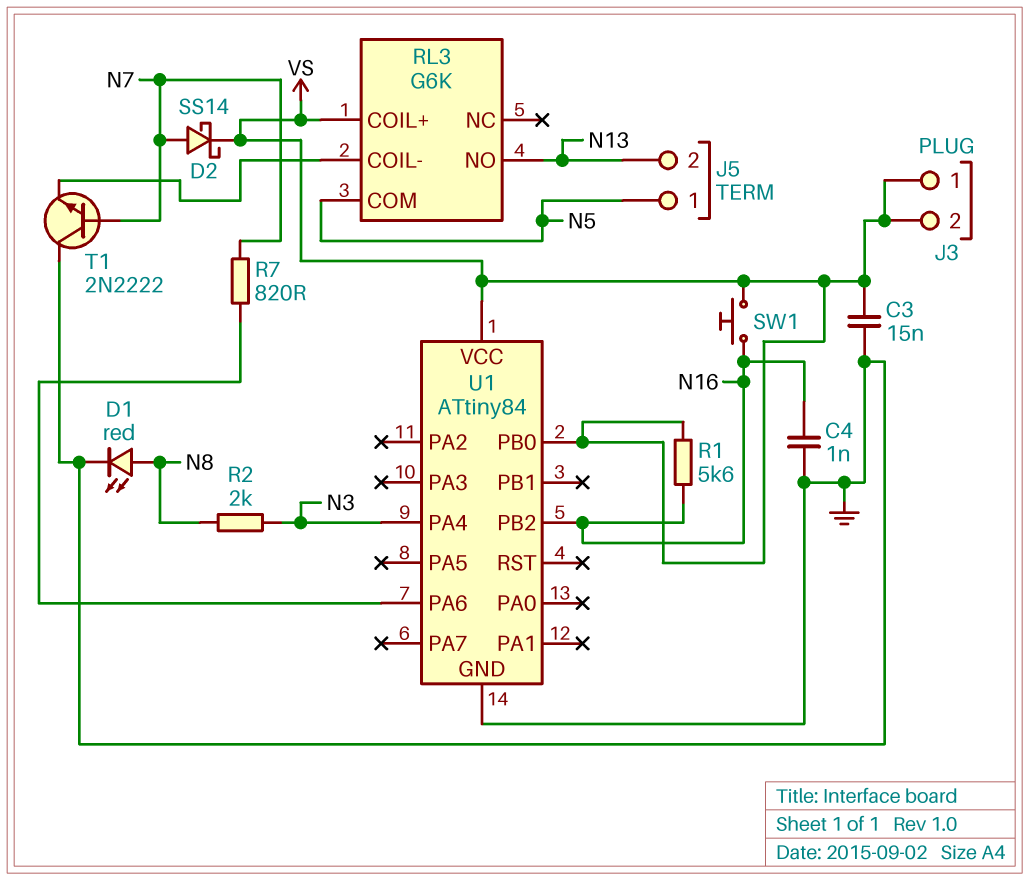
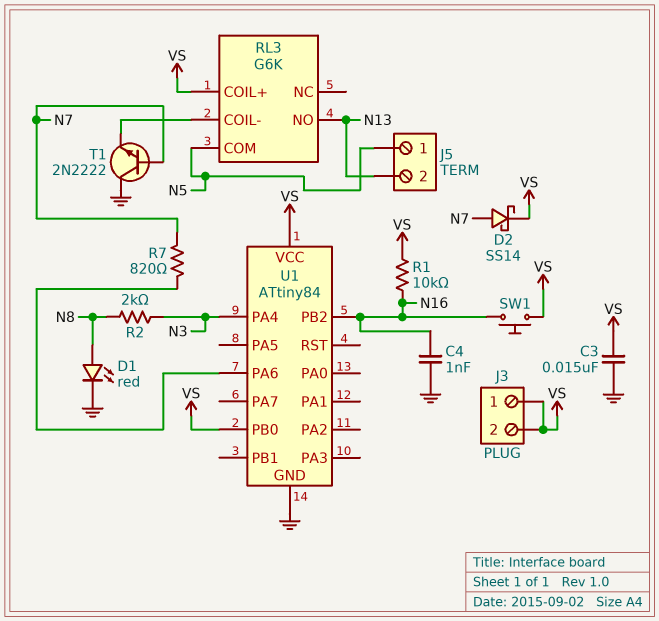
R1: 5.6k (N16, VS) -> 10k (N16, VS)

